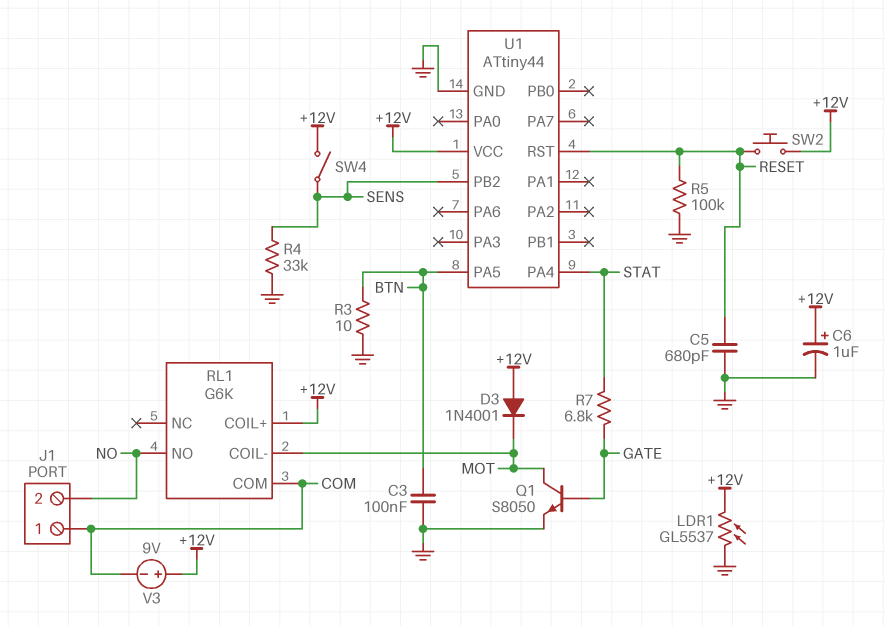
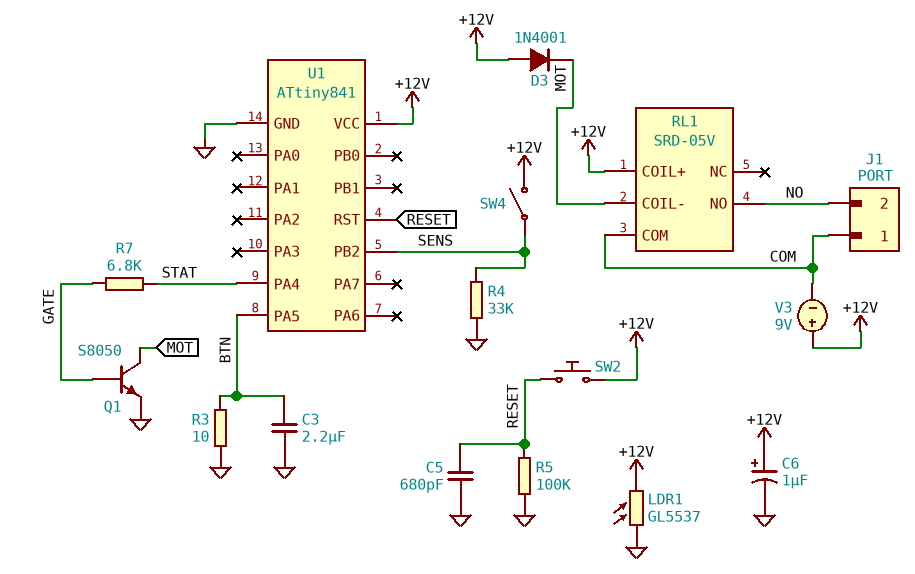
C3: 100nF (BTN, GND) -> 2.2uF (BTN, GND)
RL1: G6K -> SRD-05V
U1: ATtiny44 -> ATtiny841

